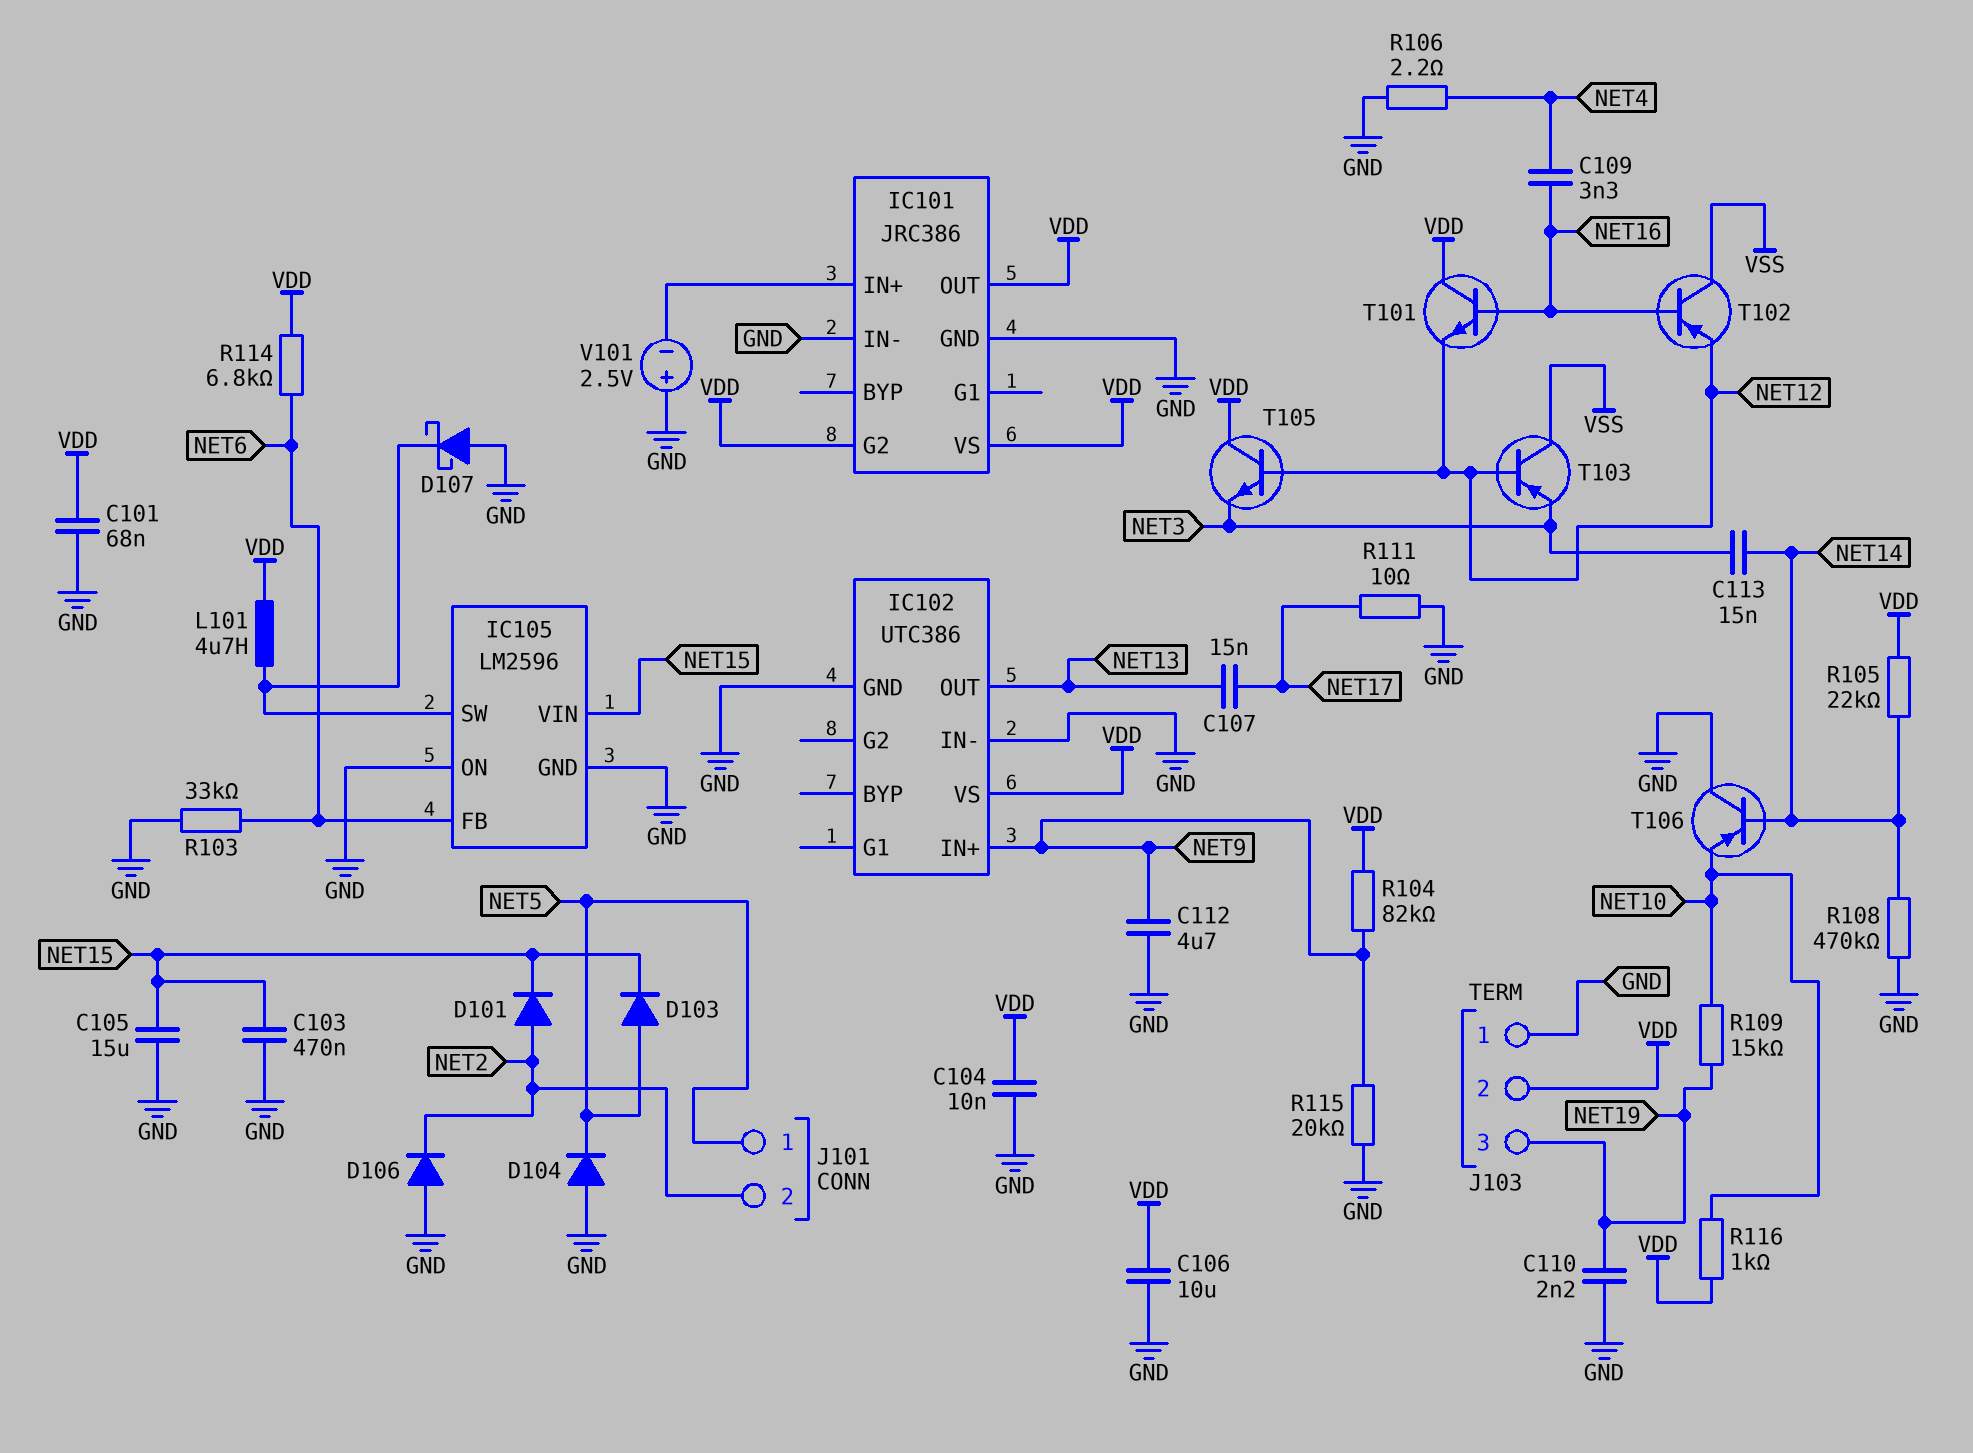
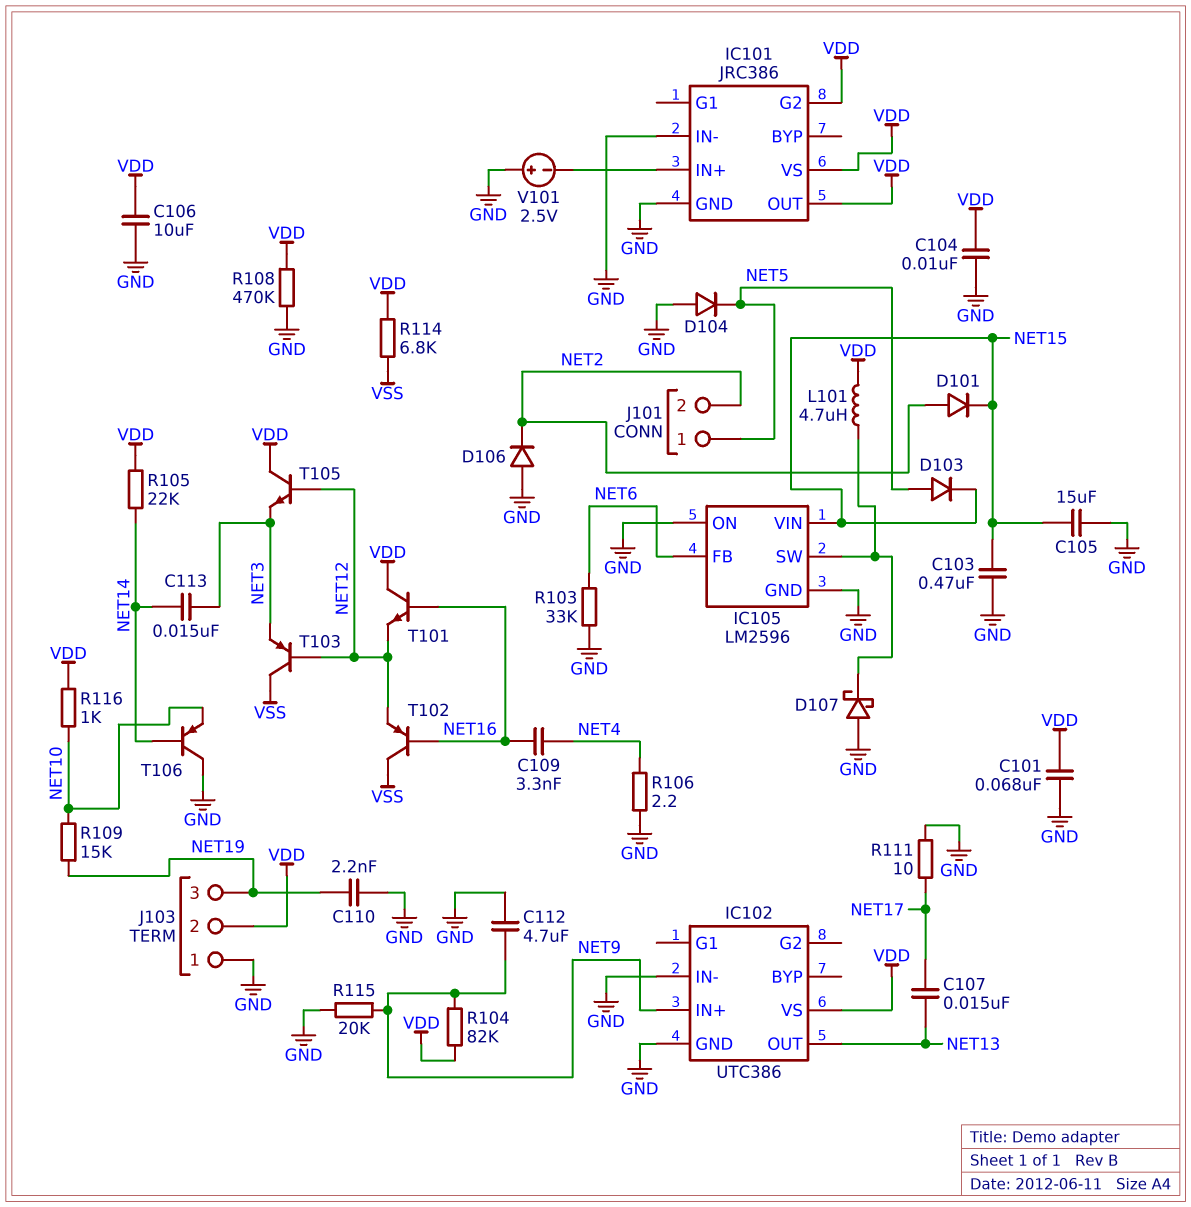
R108: 470k (GND, NET14) -> 470k (GND, VDD)
R114: 6.8k (NET6, VDD) -> 6.8k (VDD, VSS)

